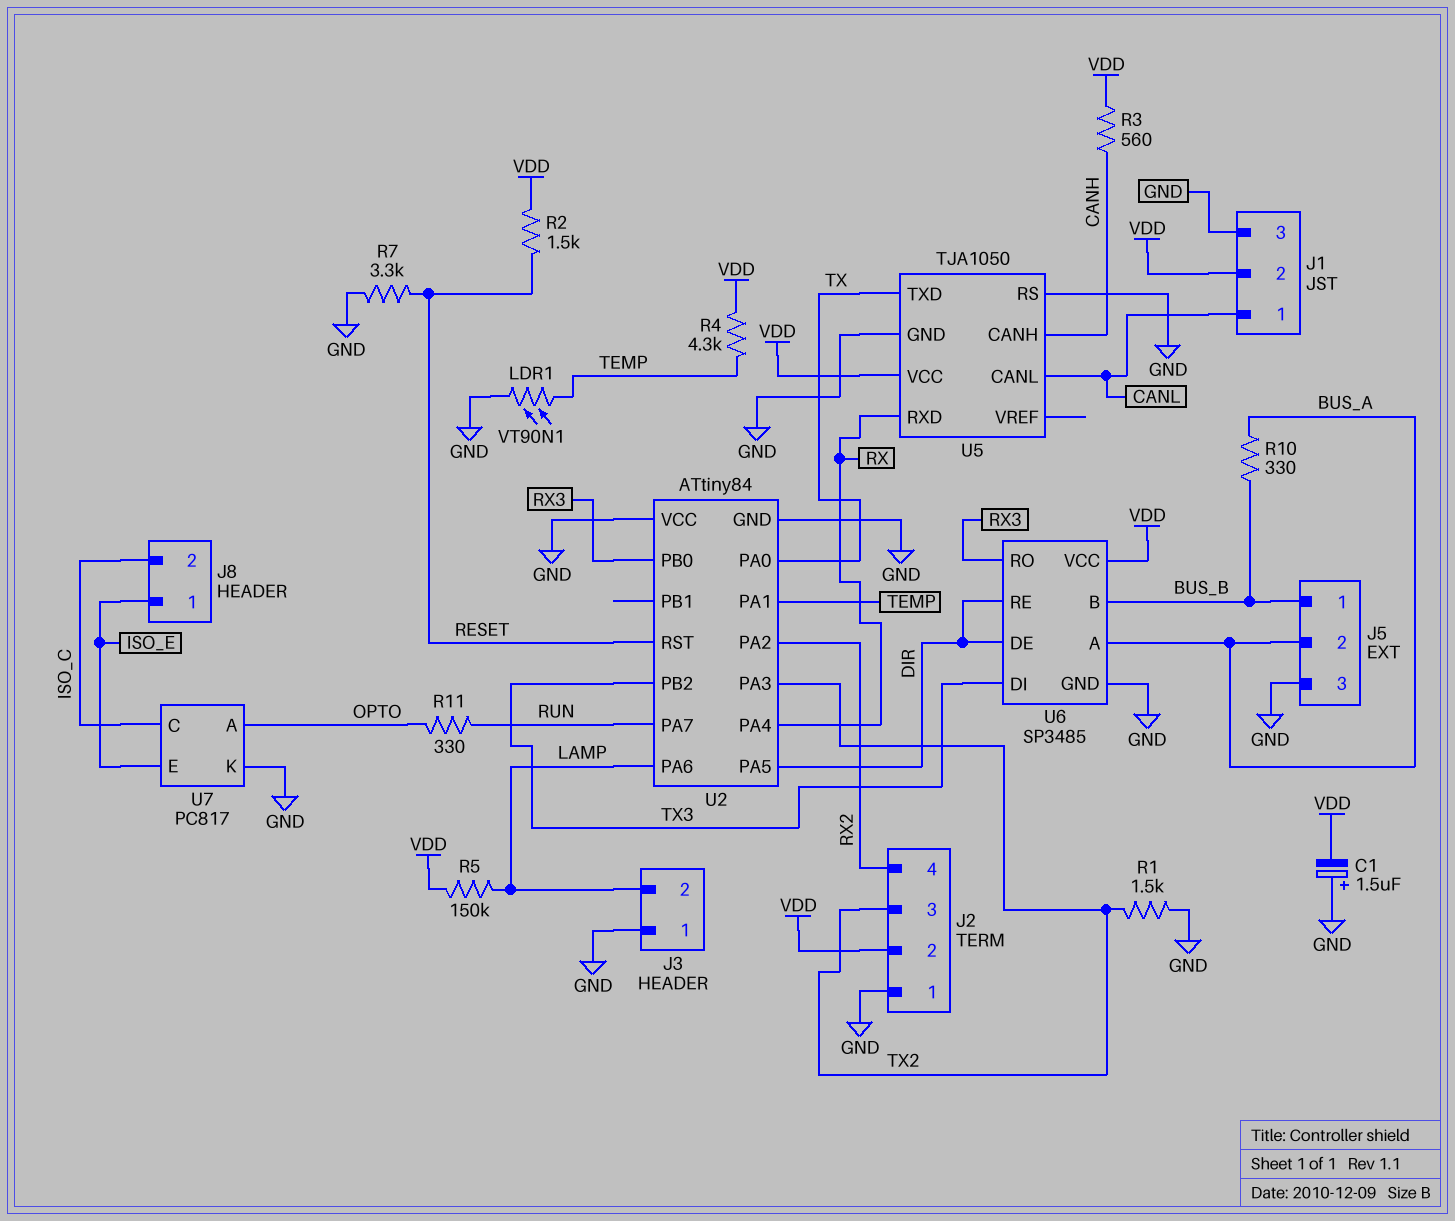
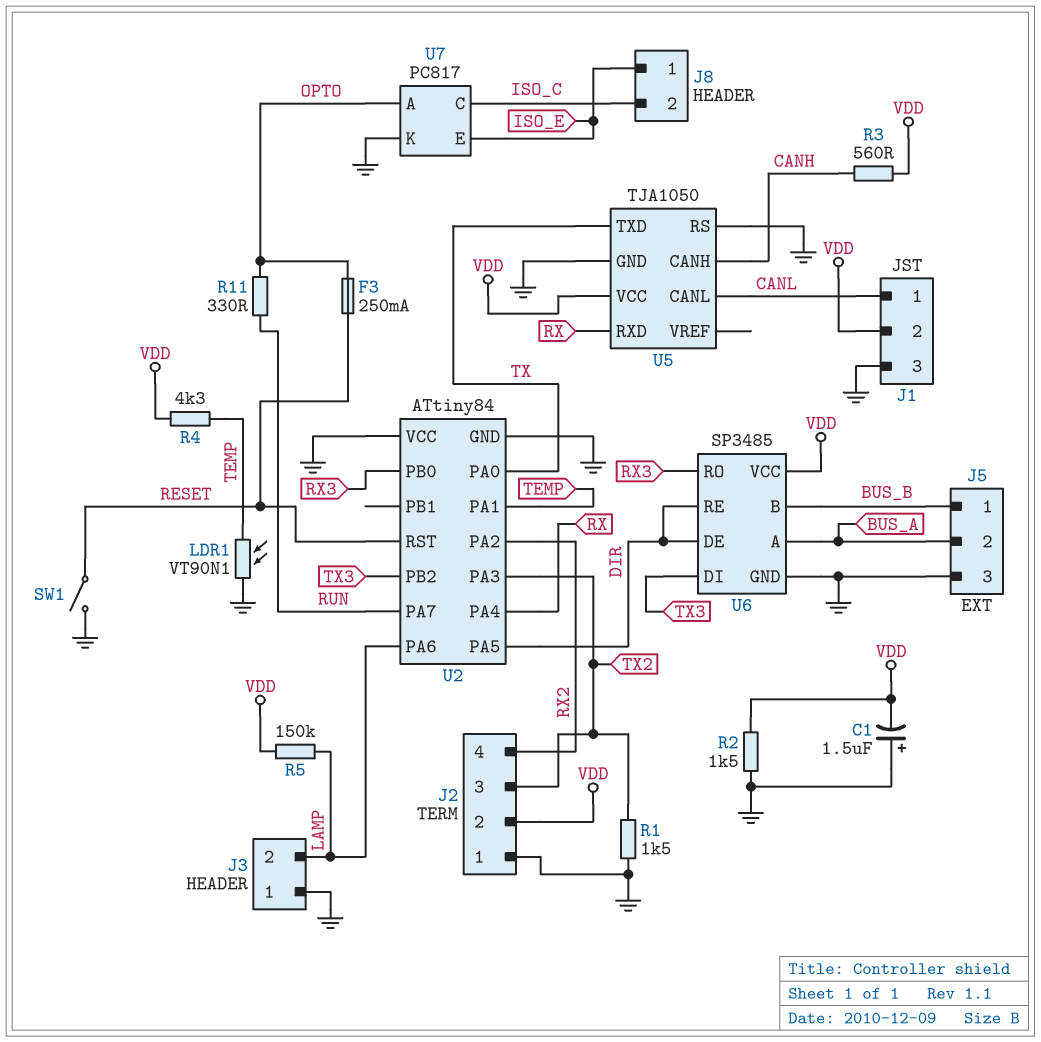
F3: none -> 250mA (OPTO, RESET)
R2: 1.5k (RESET, VDD) -> 1.5k (GND, VDD)
R7: 3.3k (GND, RESET) -> none
R10: 330 (BUS_A, BUS_B) -> none
SW1: none -> switch (GND, RESET)

